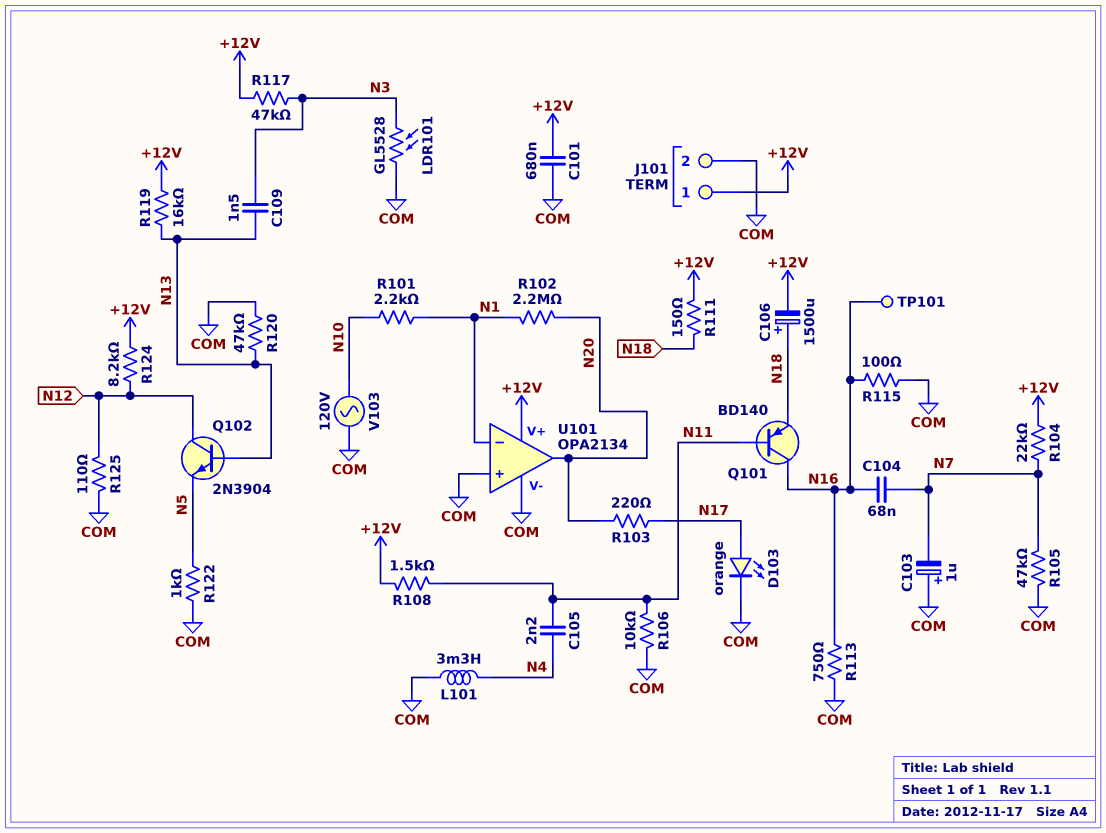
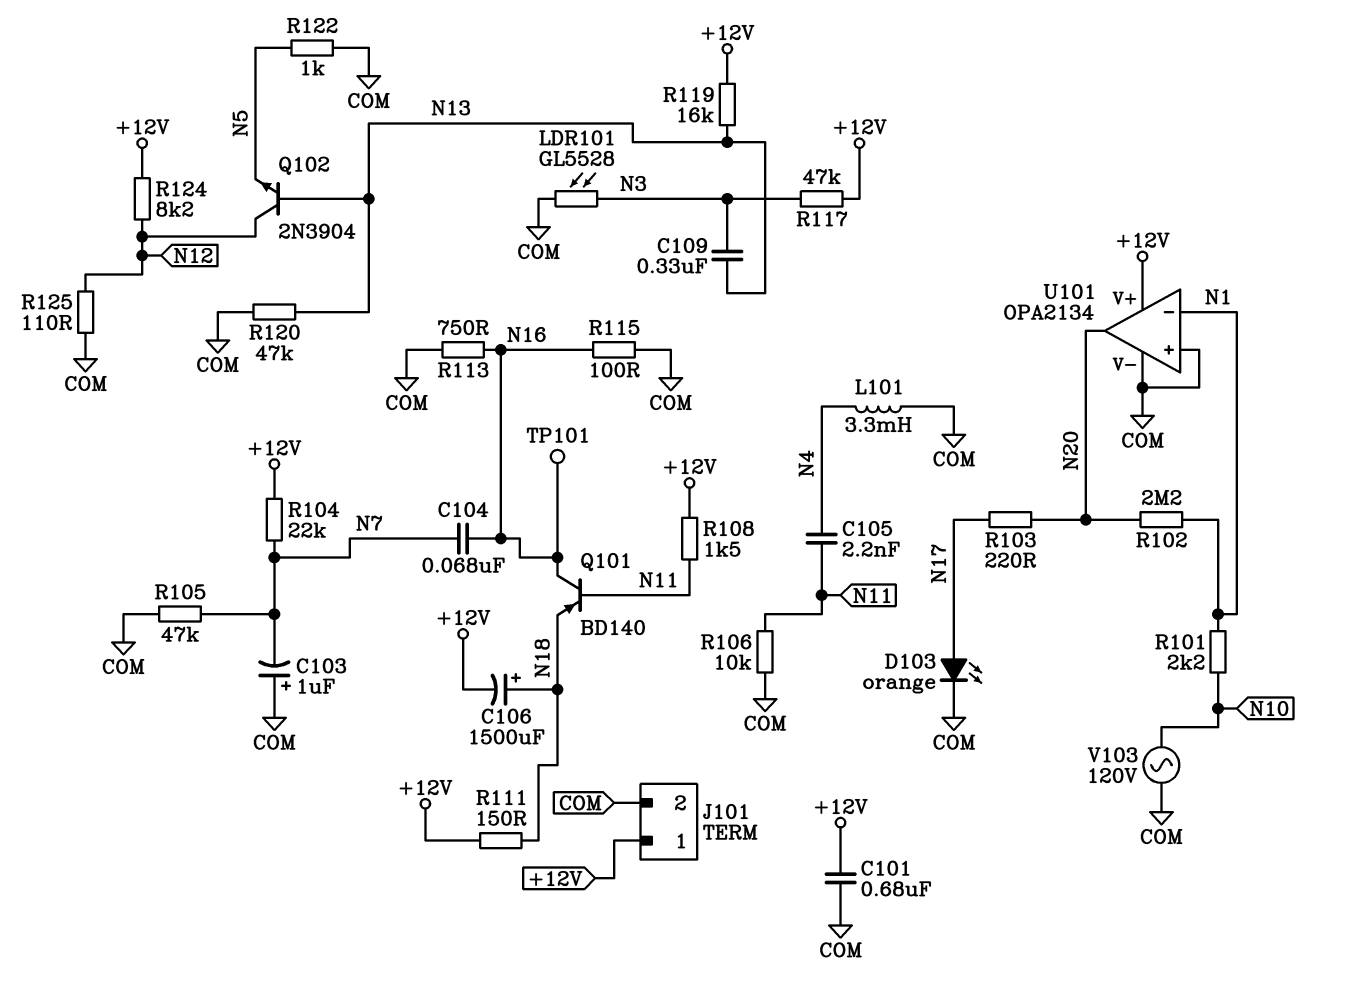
C109: 1.5nF (N3, N13) -> 330nF (N3, N13)

